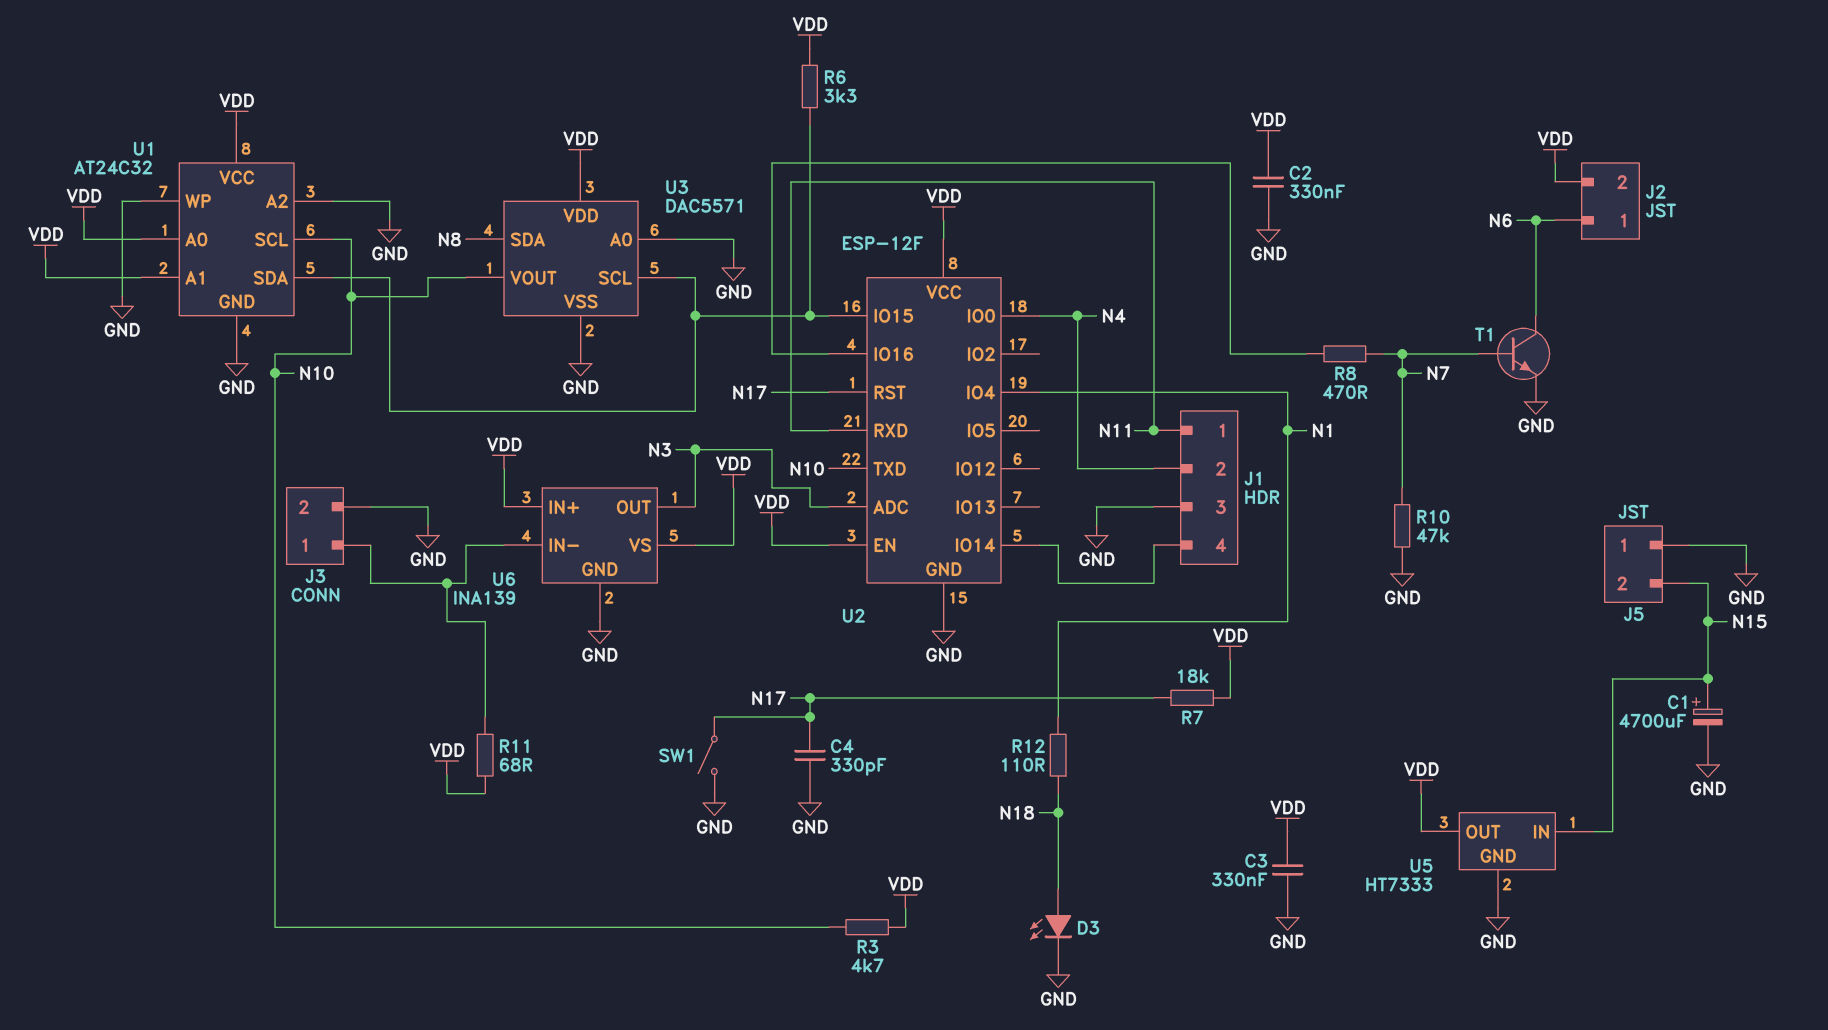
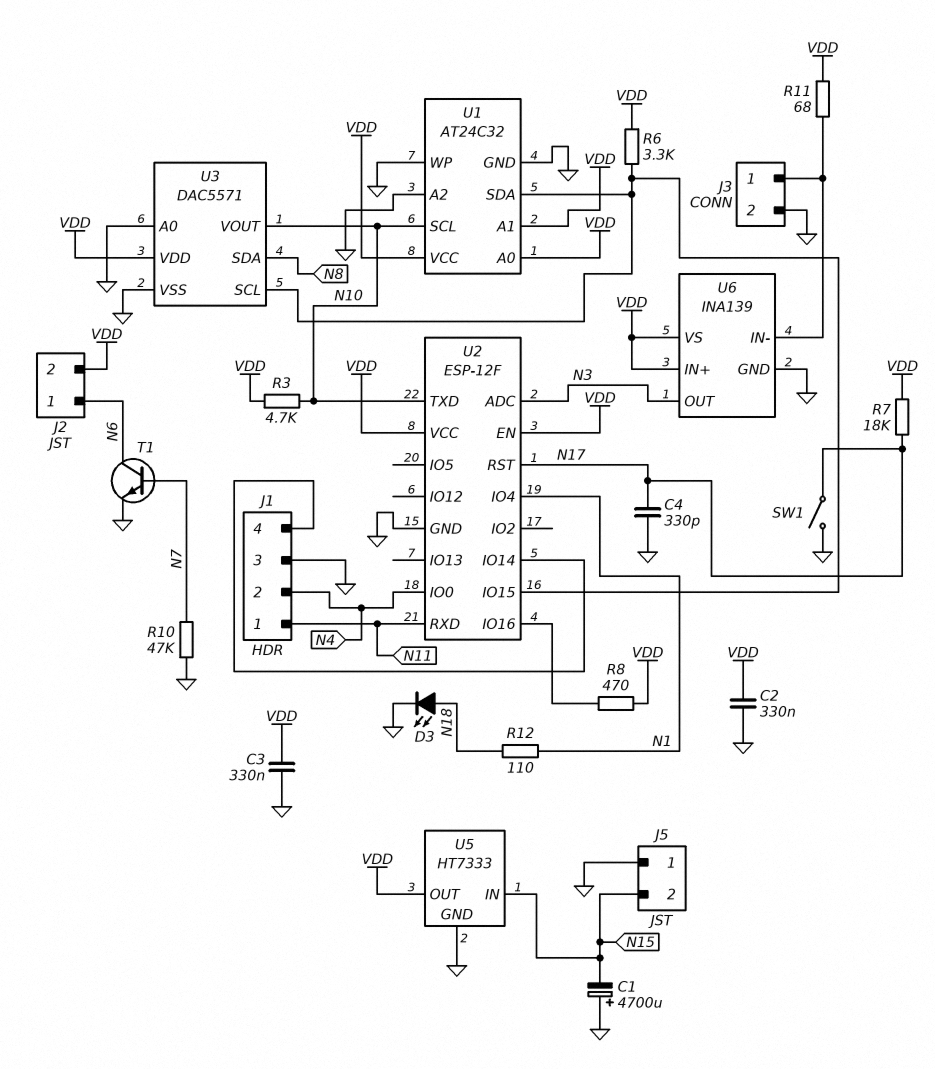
C1: 4700uF (plus N15, minus GND) -> 4700uF (plus GND, minus N15)
R8: 470 (N7, U2/IO16) -> 470 (U2/IO16, VDD)

